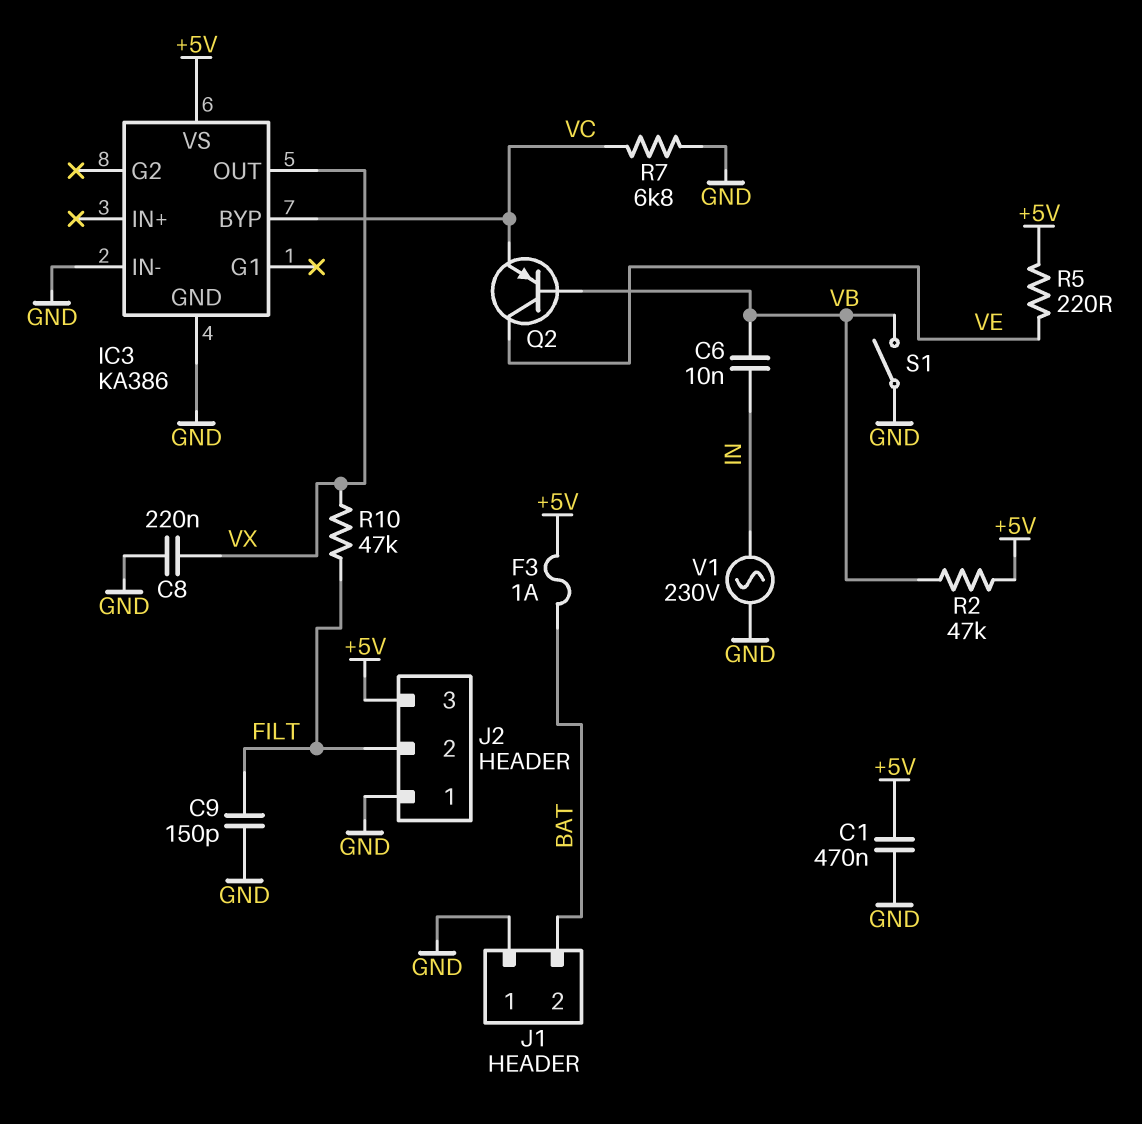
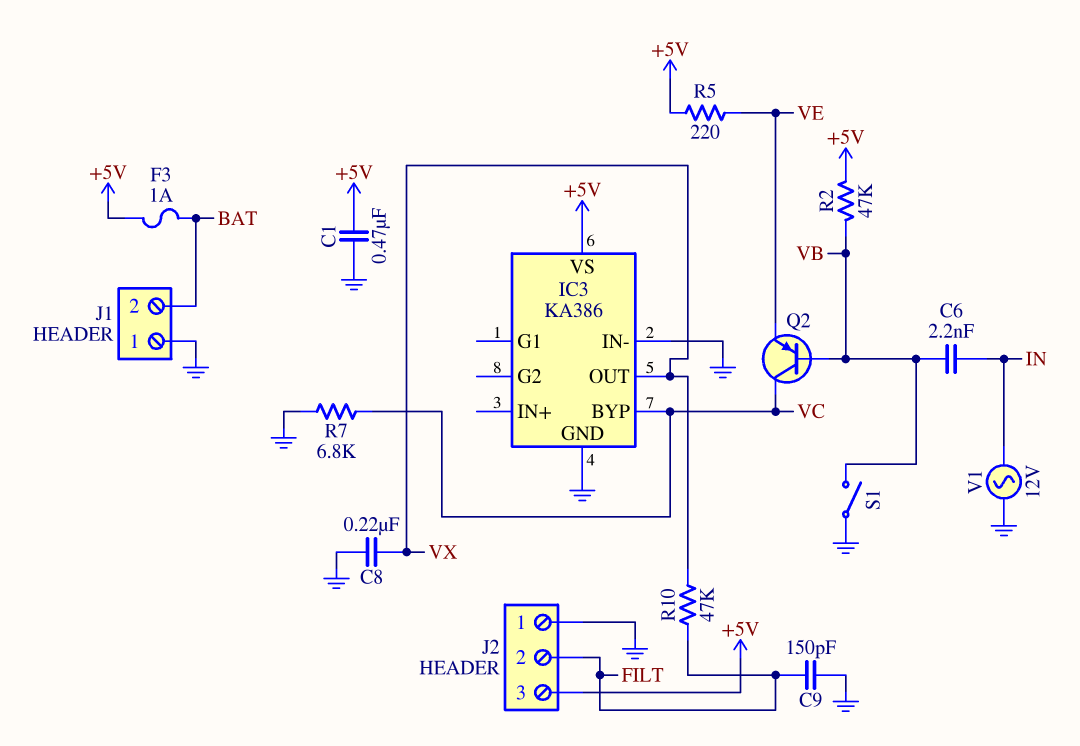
C6: 10nF (IN, VB) -> 2.2nF (IN, VB)
Q2: PNP (B VB, C VE, E VC) -> PNP (B VB, C VC, E VE)
V1: AC 230V (GND, IN) -> AC 12V (GND, IN)

